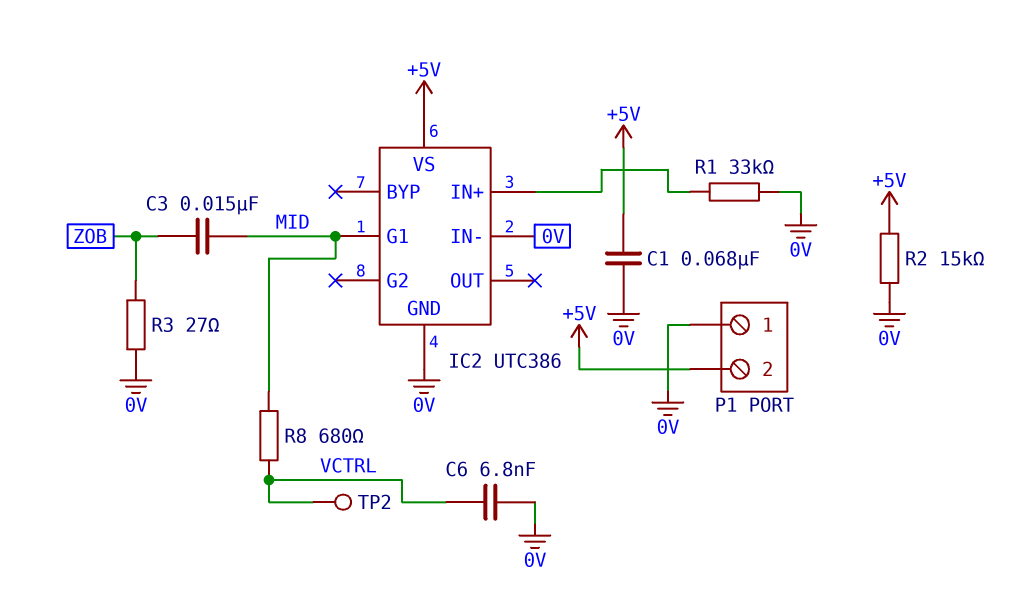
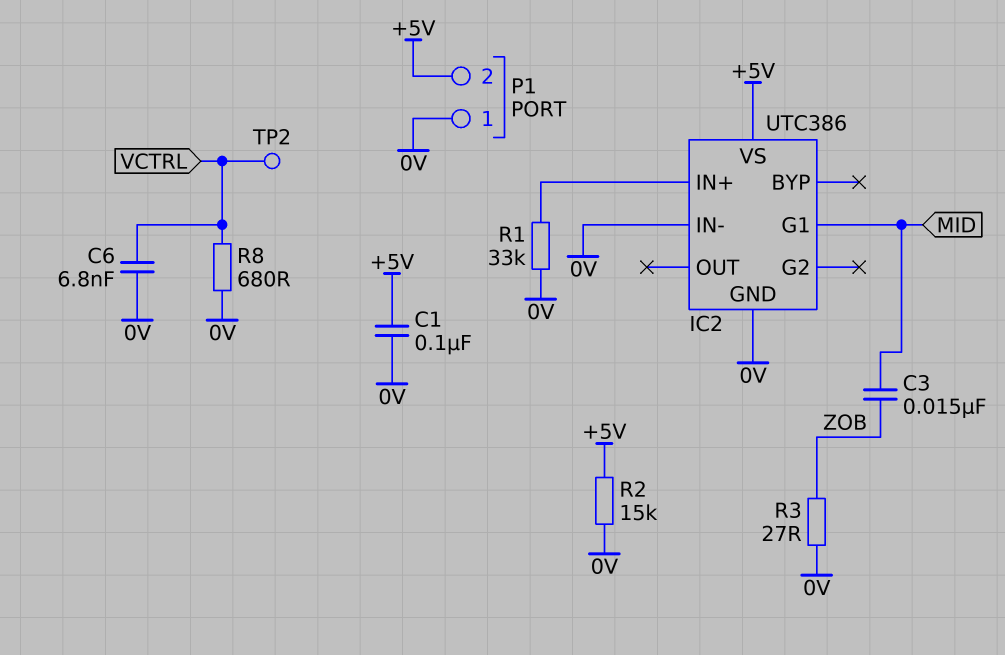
C1: 68nF (+5V, 0V) -> 100nF (+5V, 0V)
R8: 680 (MID, VCTRL) -> 680 (0V, VCTRL)

